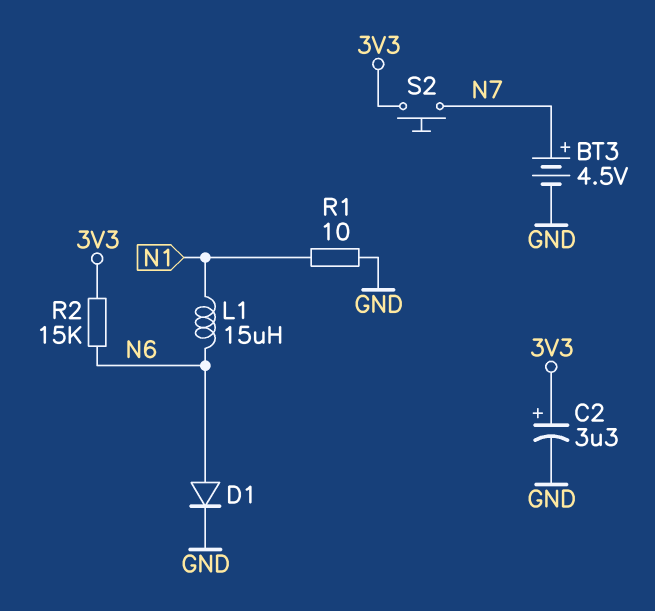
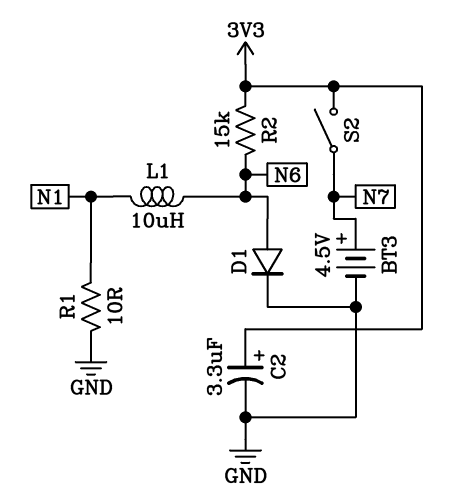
L1: 15uH (N1, N6) -> 10uH (N1, N6)
S2: button (3V3, N7) -> switch (3V3, N7)

